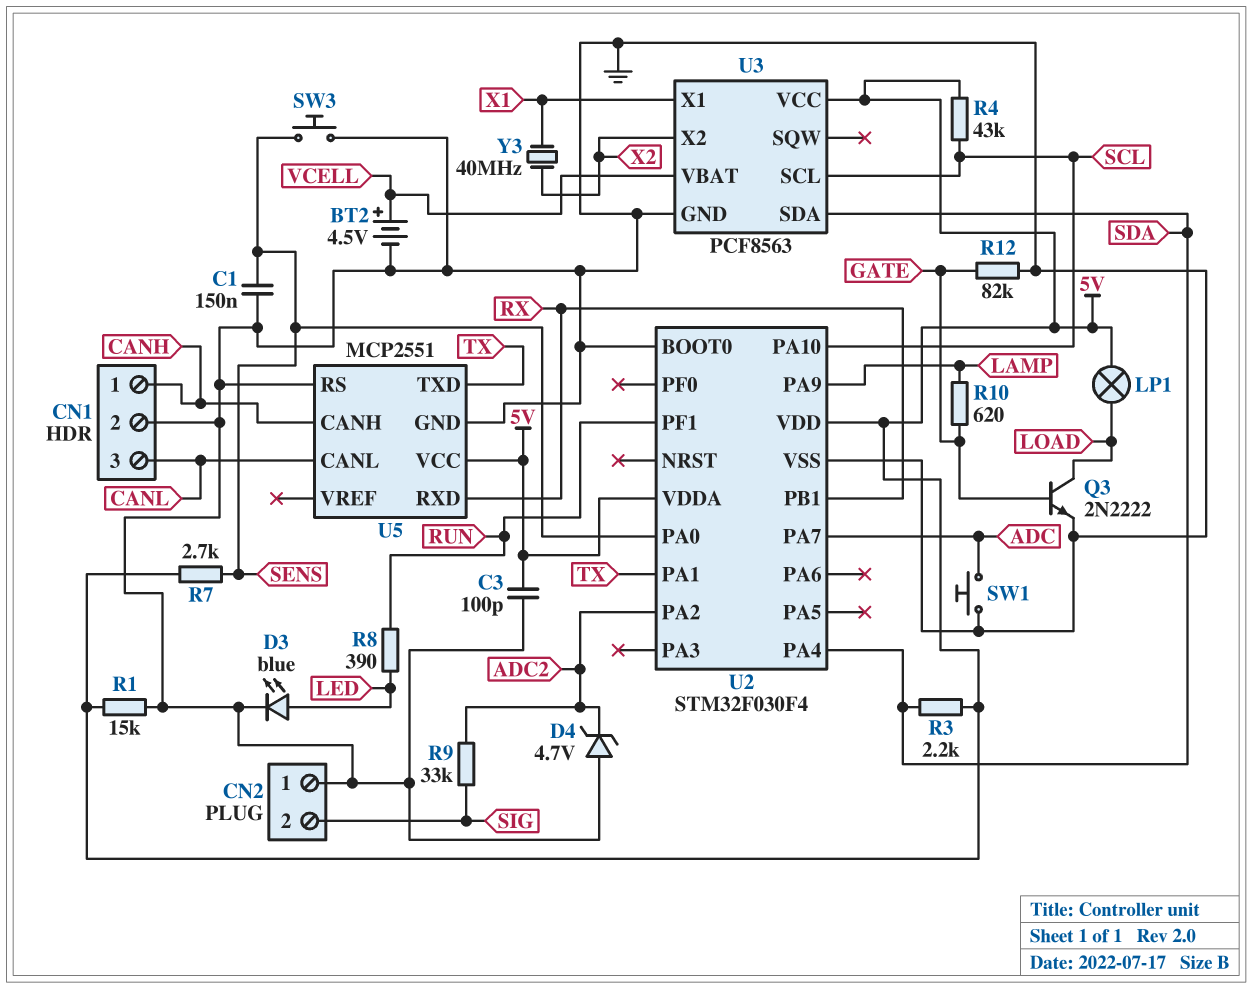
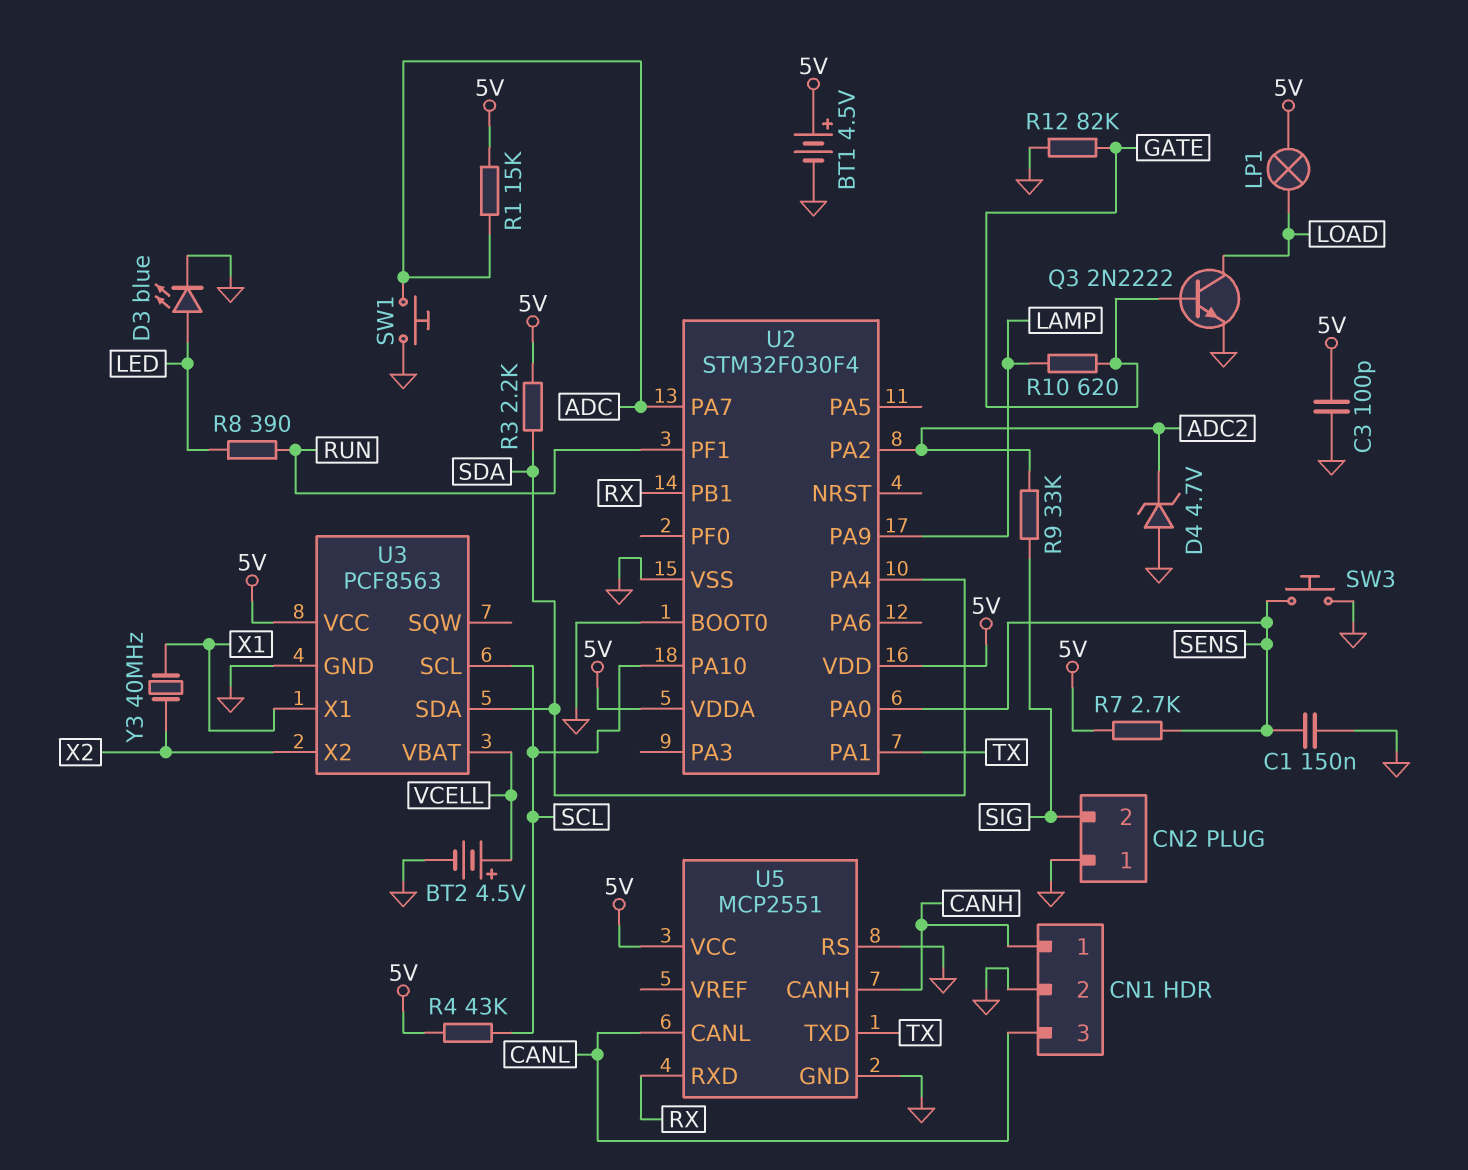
BT1: none -> 4.5V (plus 5V, minus GND)
R1: 15k (5V, GND) -> 15k (5V, ADC)

